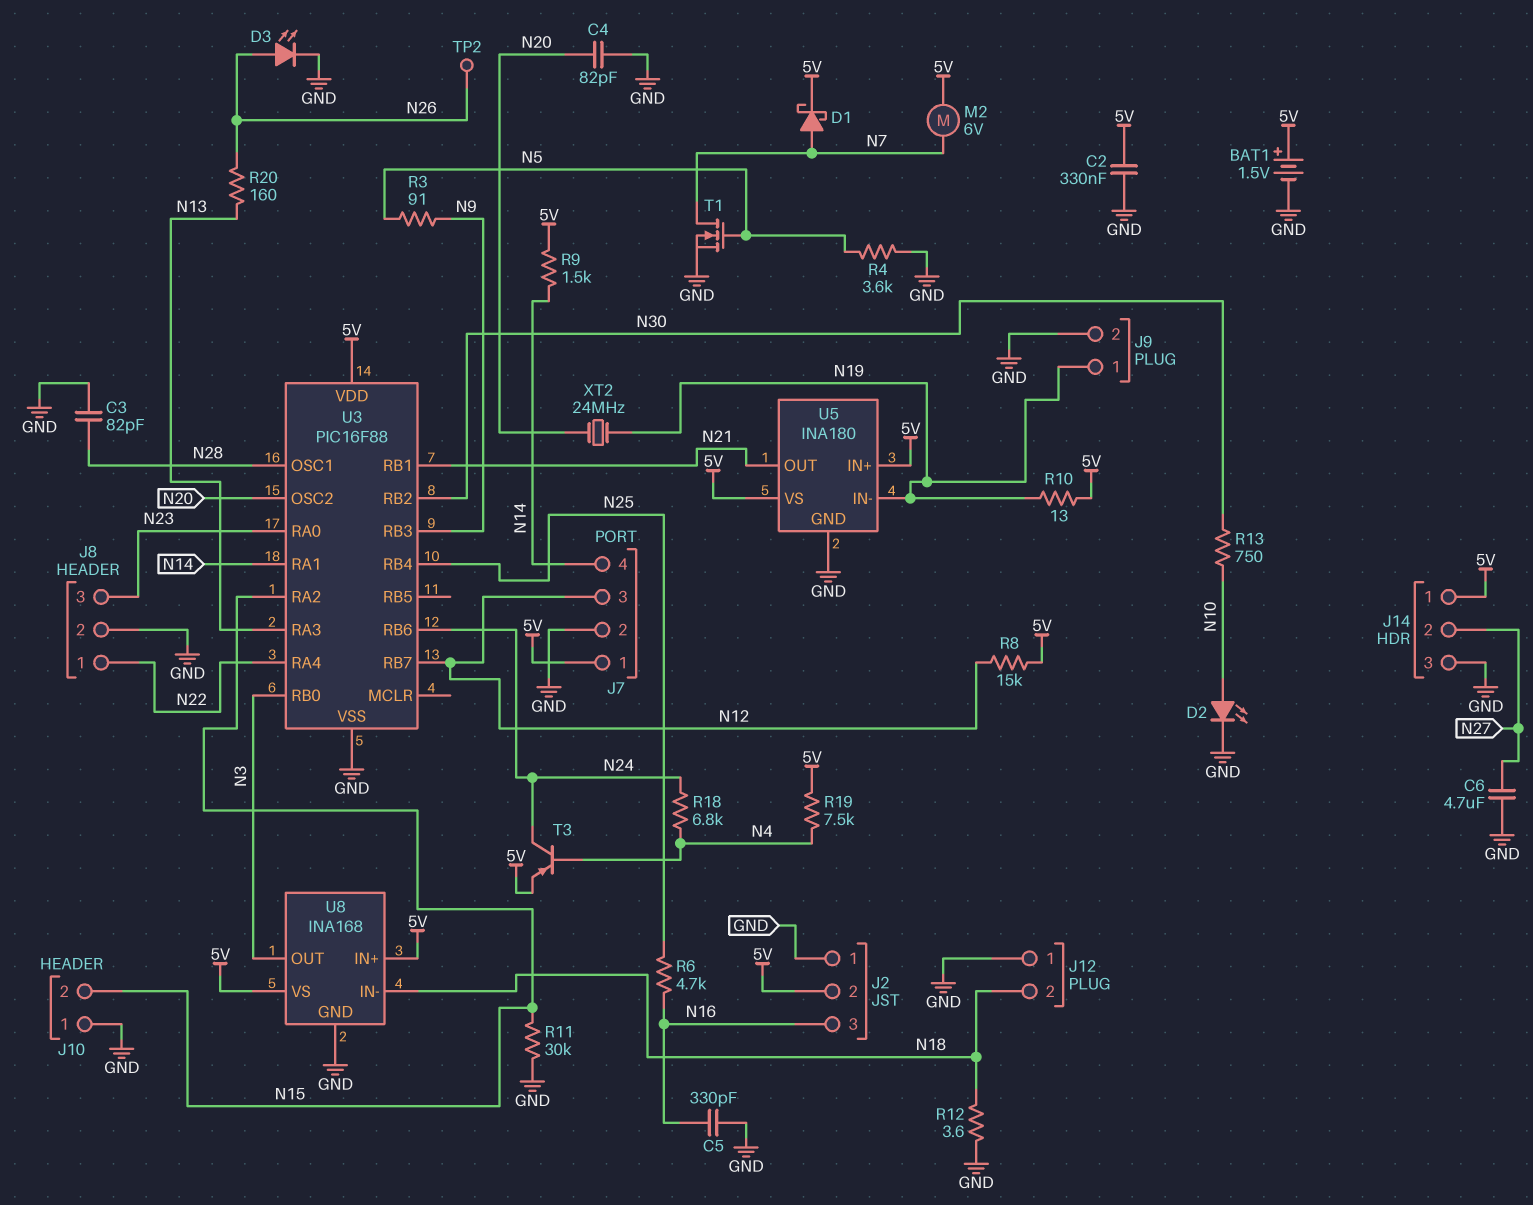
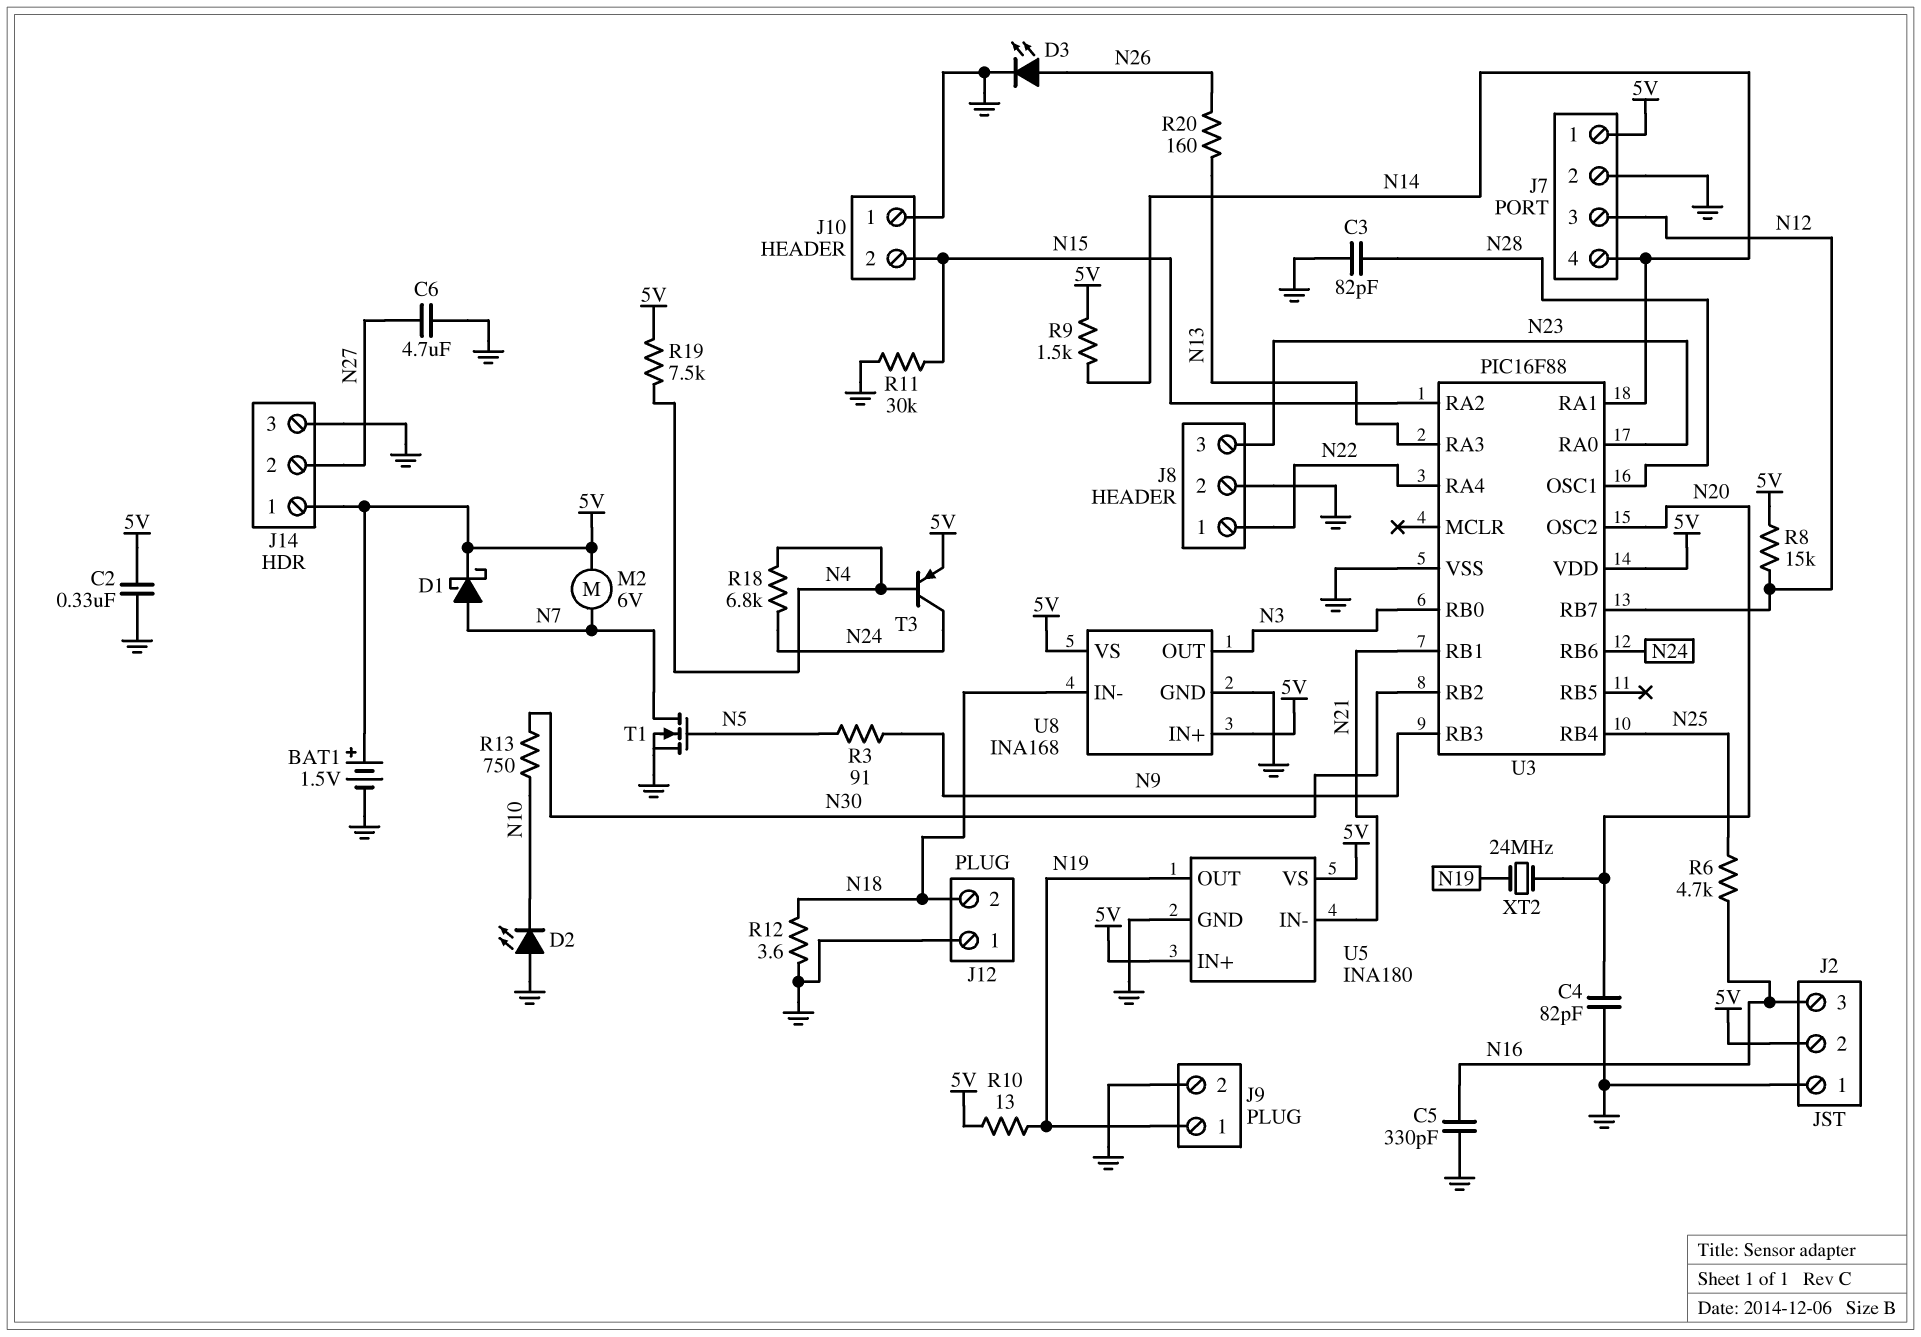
D2: LED (A N10, K GND) -> LED (A GND, K N10)
R4: 3.6k (GND, N5) -> none
TP2: test point (N26) -> none
U5 pin IN-: N19 -> N21
U5 pin OUT: N21 -> N19

